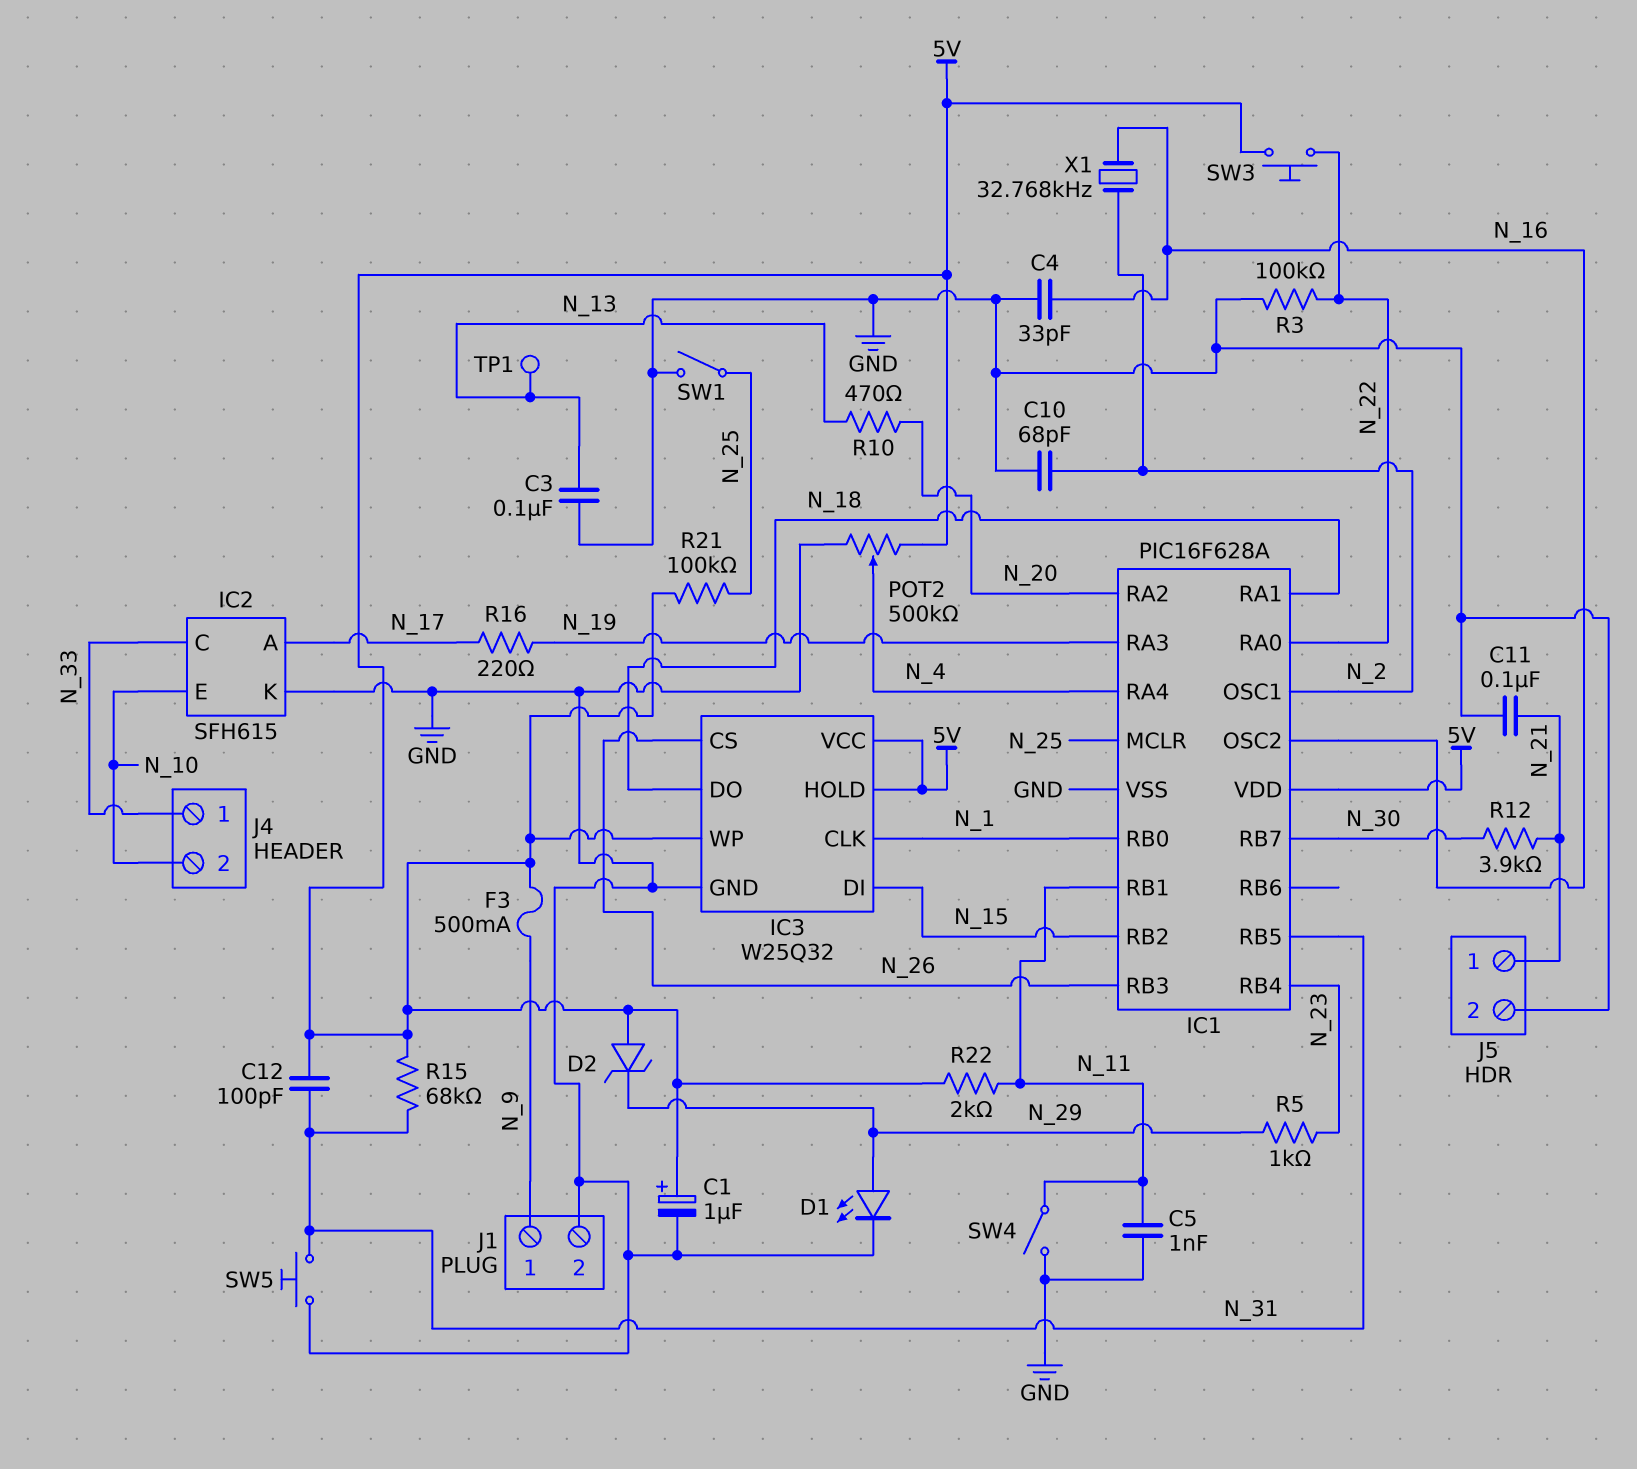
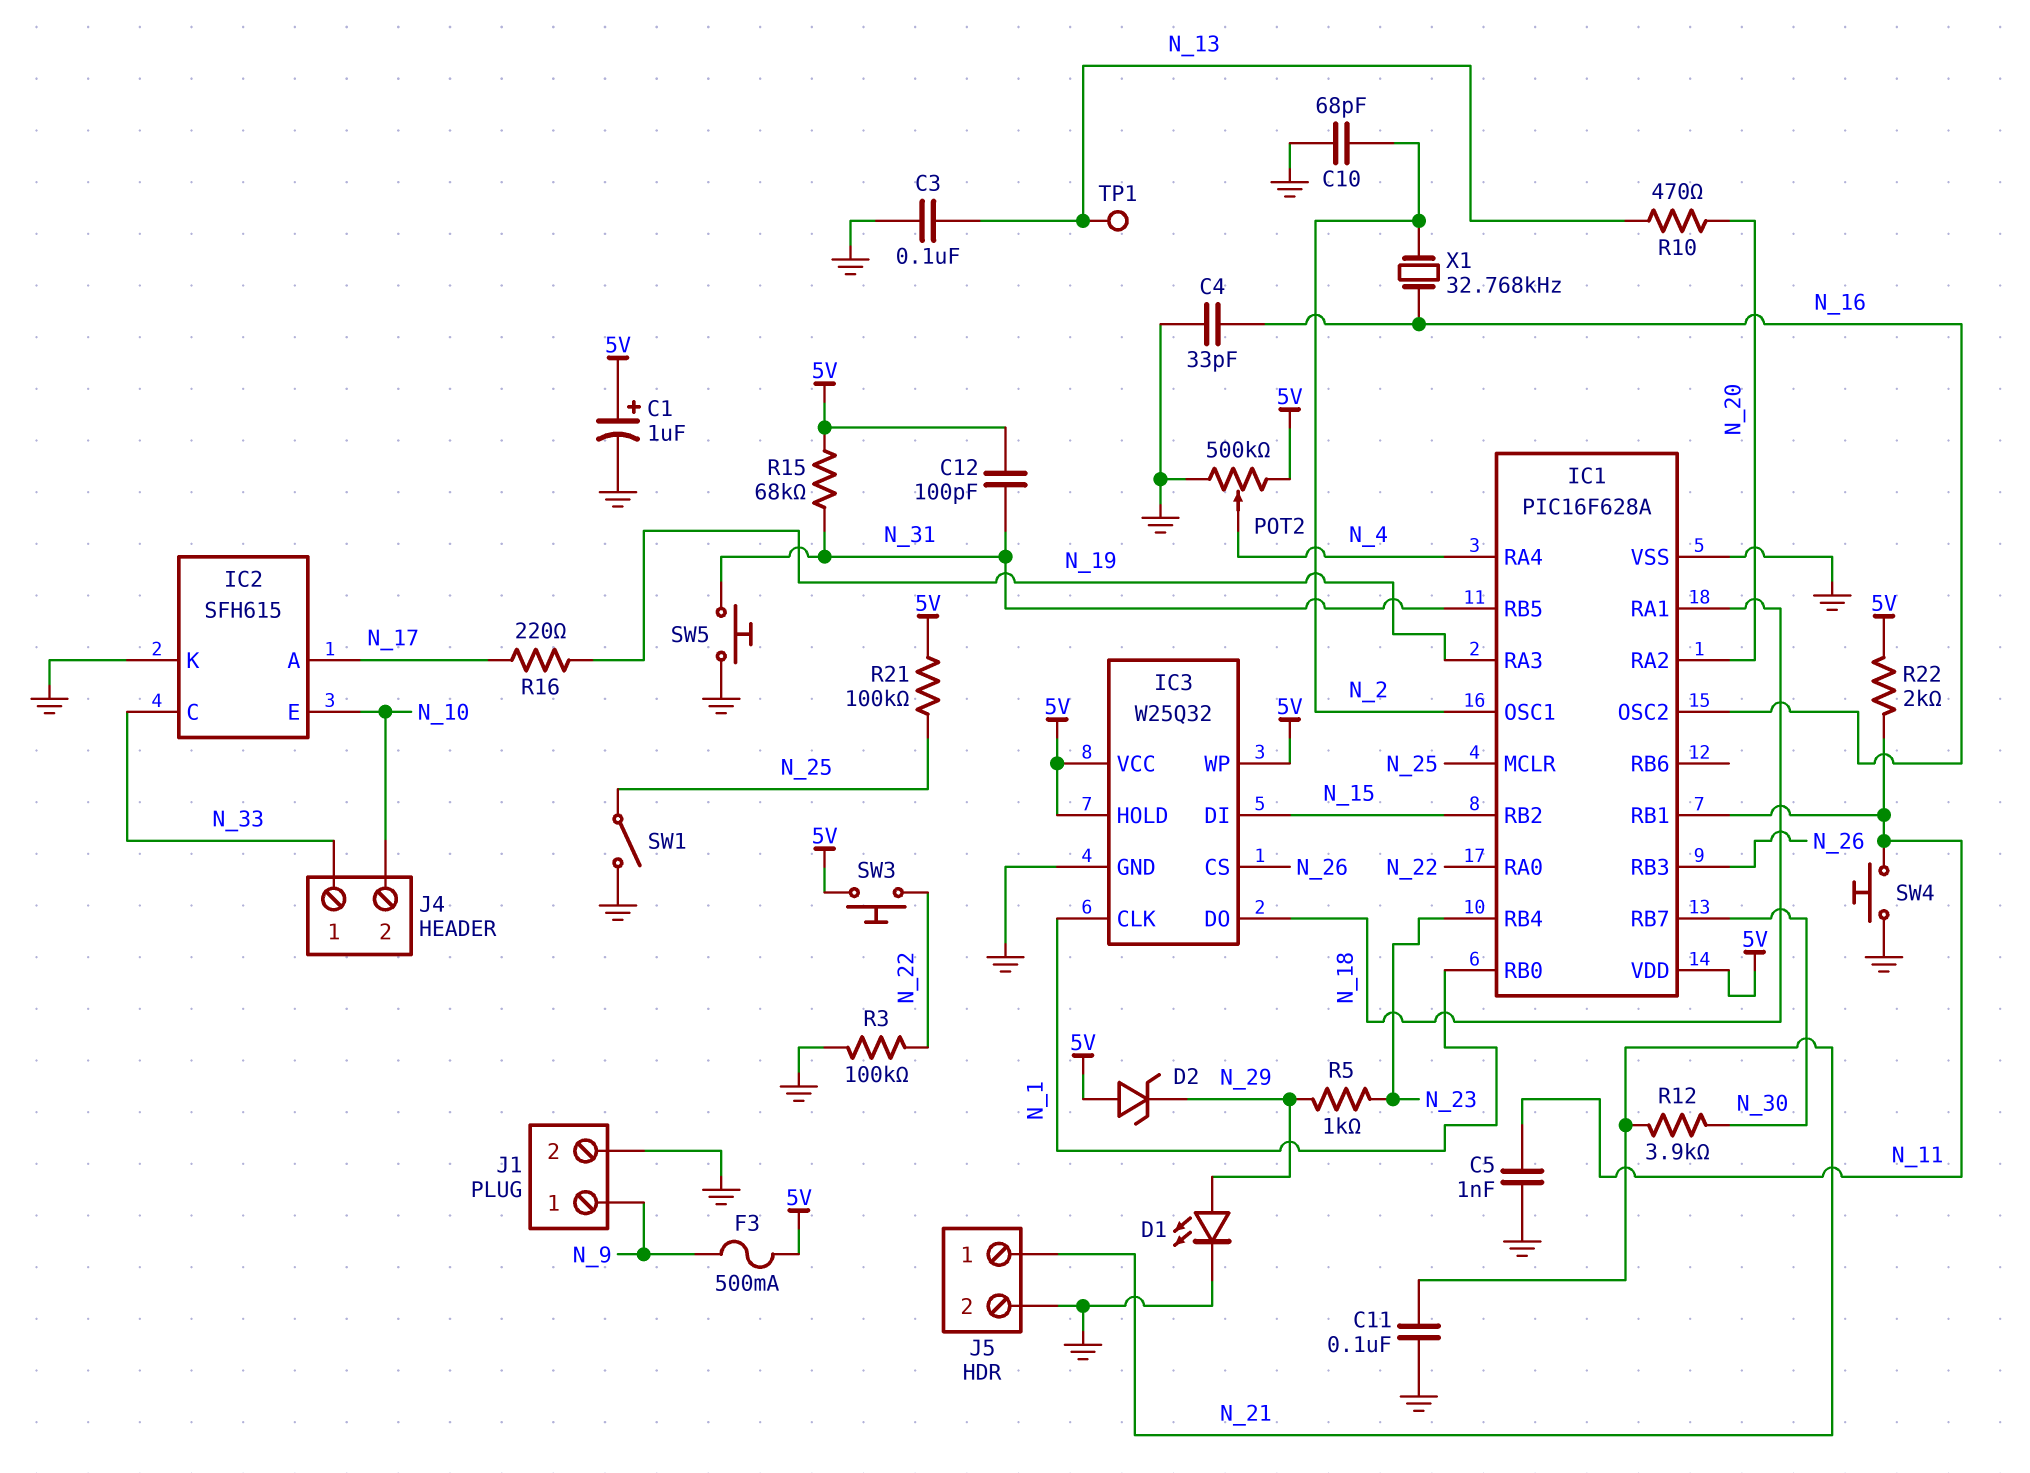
SW4: switch (GND, N_11) -> button (GND, N_11)

